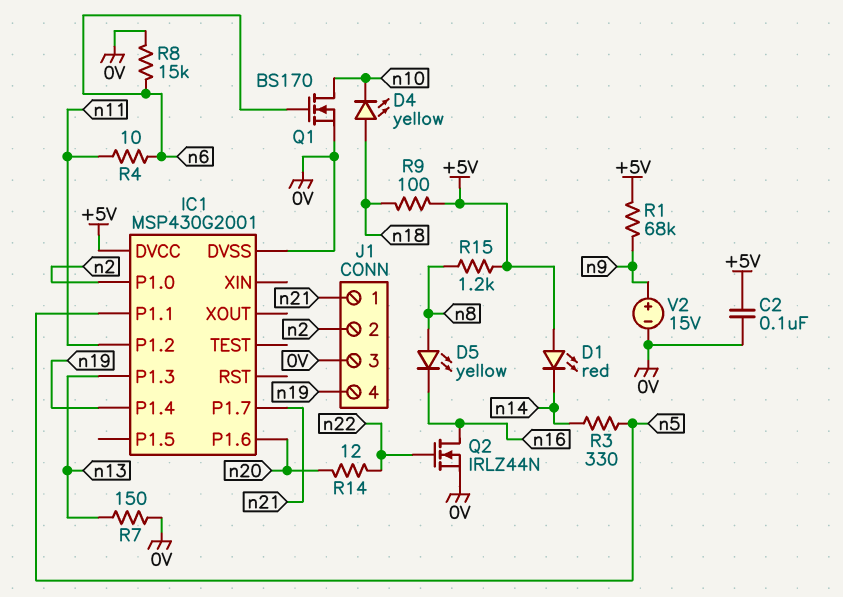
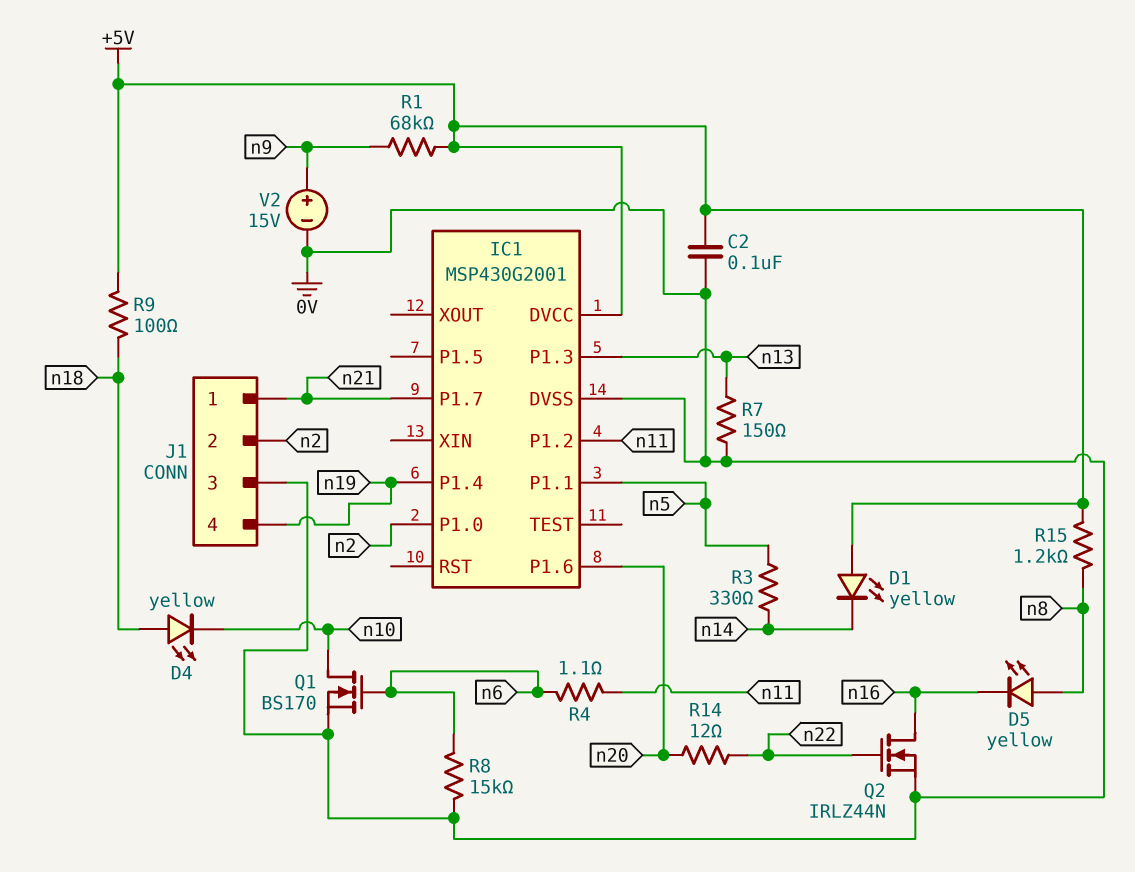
D1: LED red (A +5V, K n14) -> LED yellow (A +5V, K n14)
R4: 10 (n6, n11) -> 1.1 (n6, n11)

